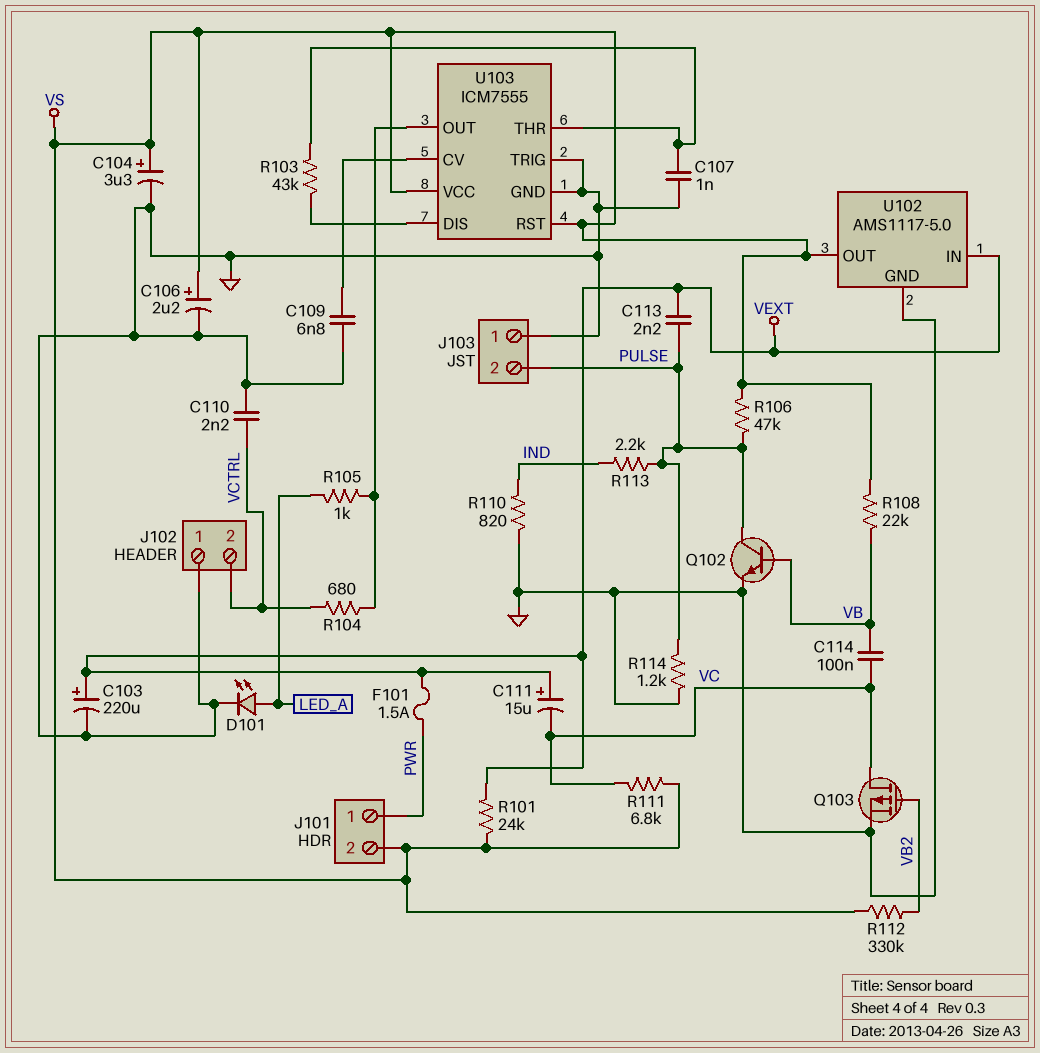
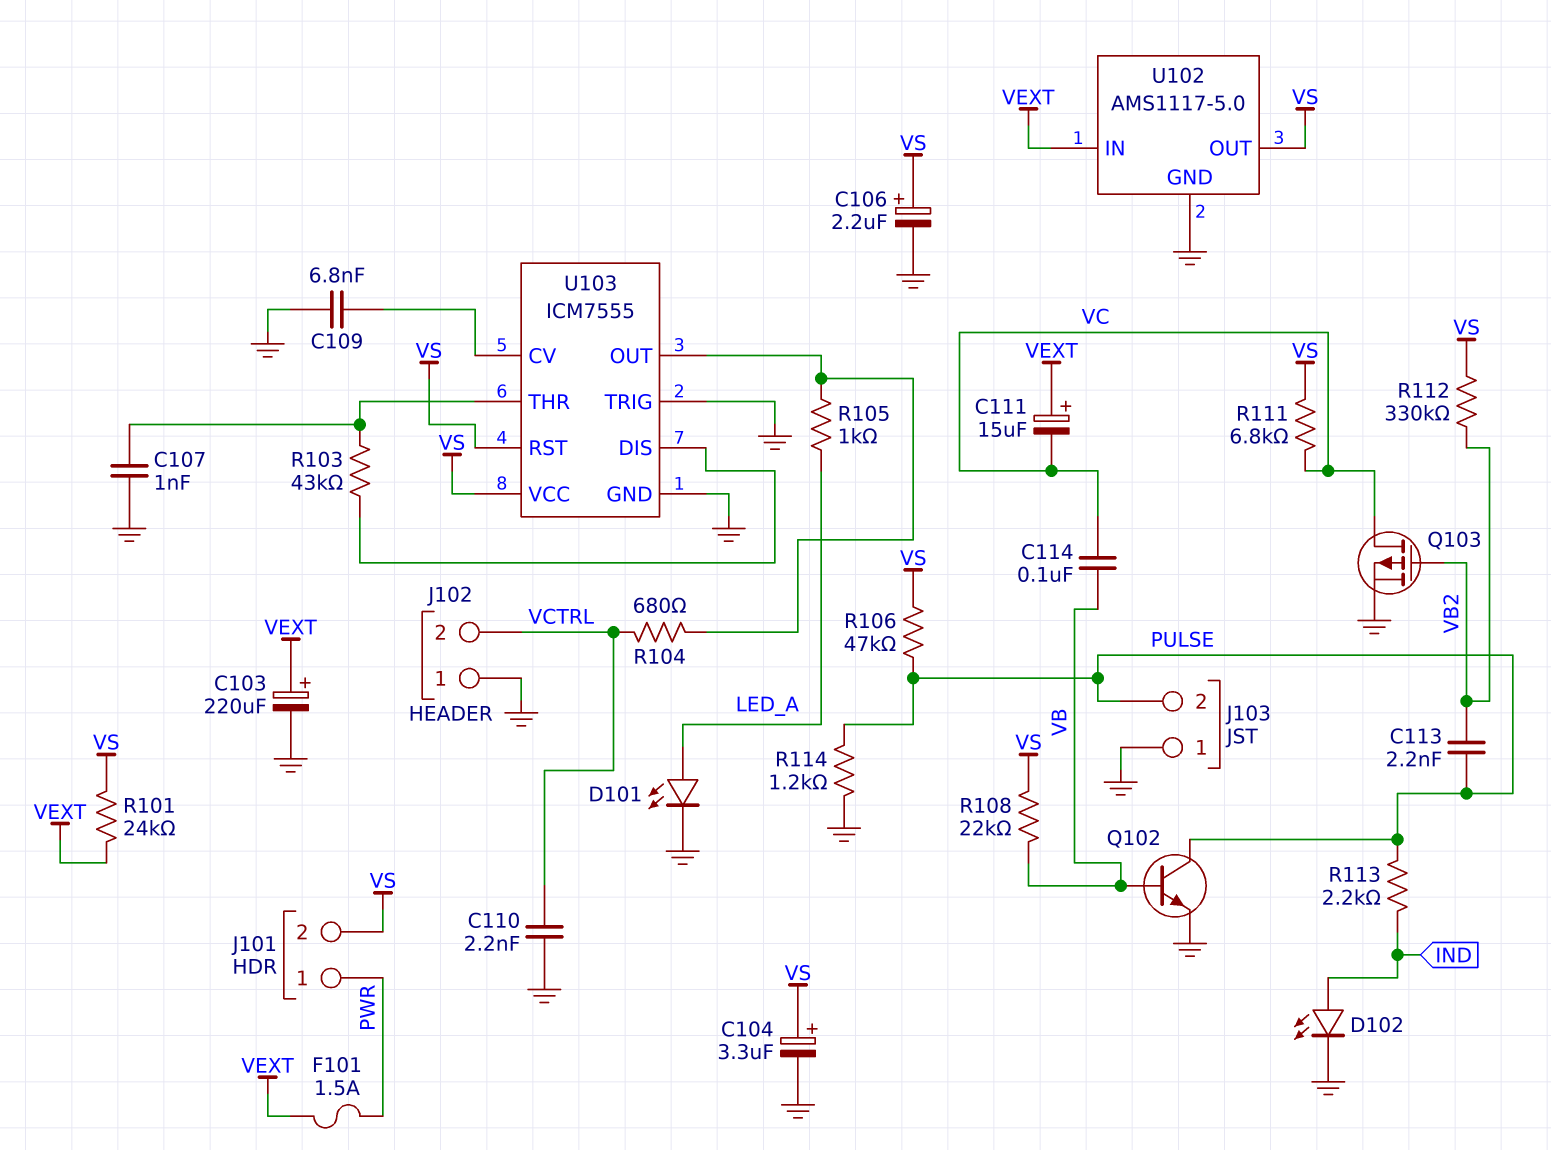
C113: 2.2nF (PULSE, VEXT) -> 2.2nF (PULSE, VB2)
D102: none -> LED (A IND, K GND)
R110: 820 (GND, IND) -> none

